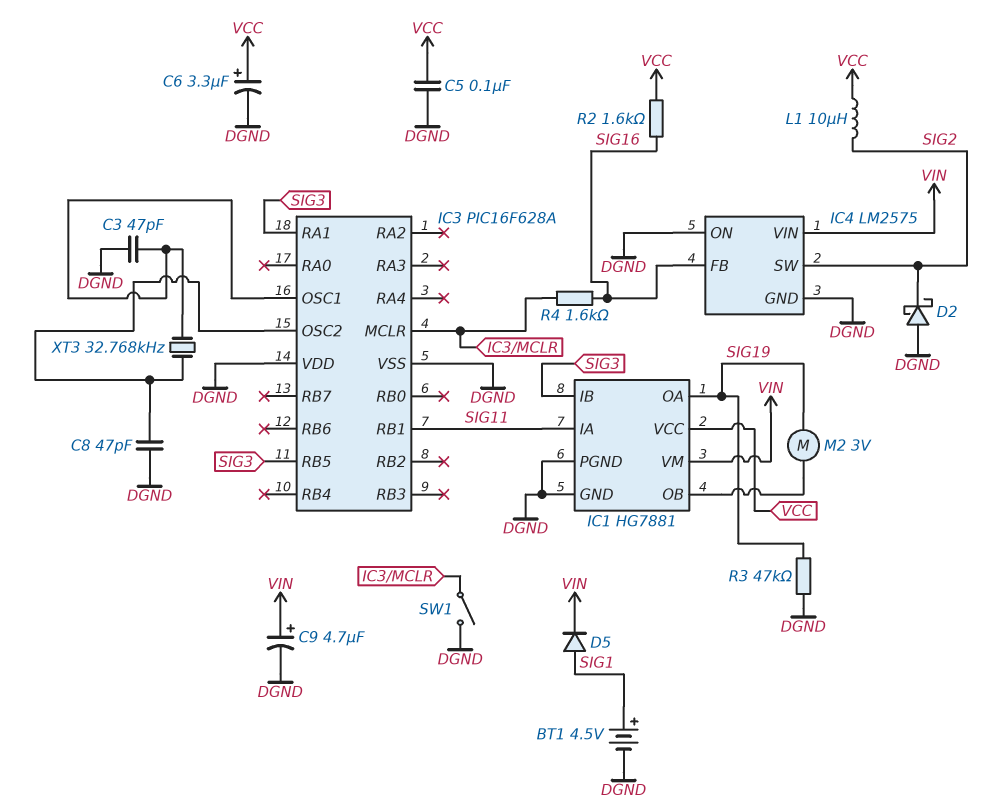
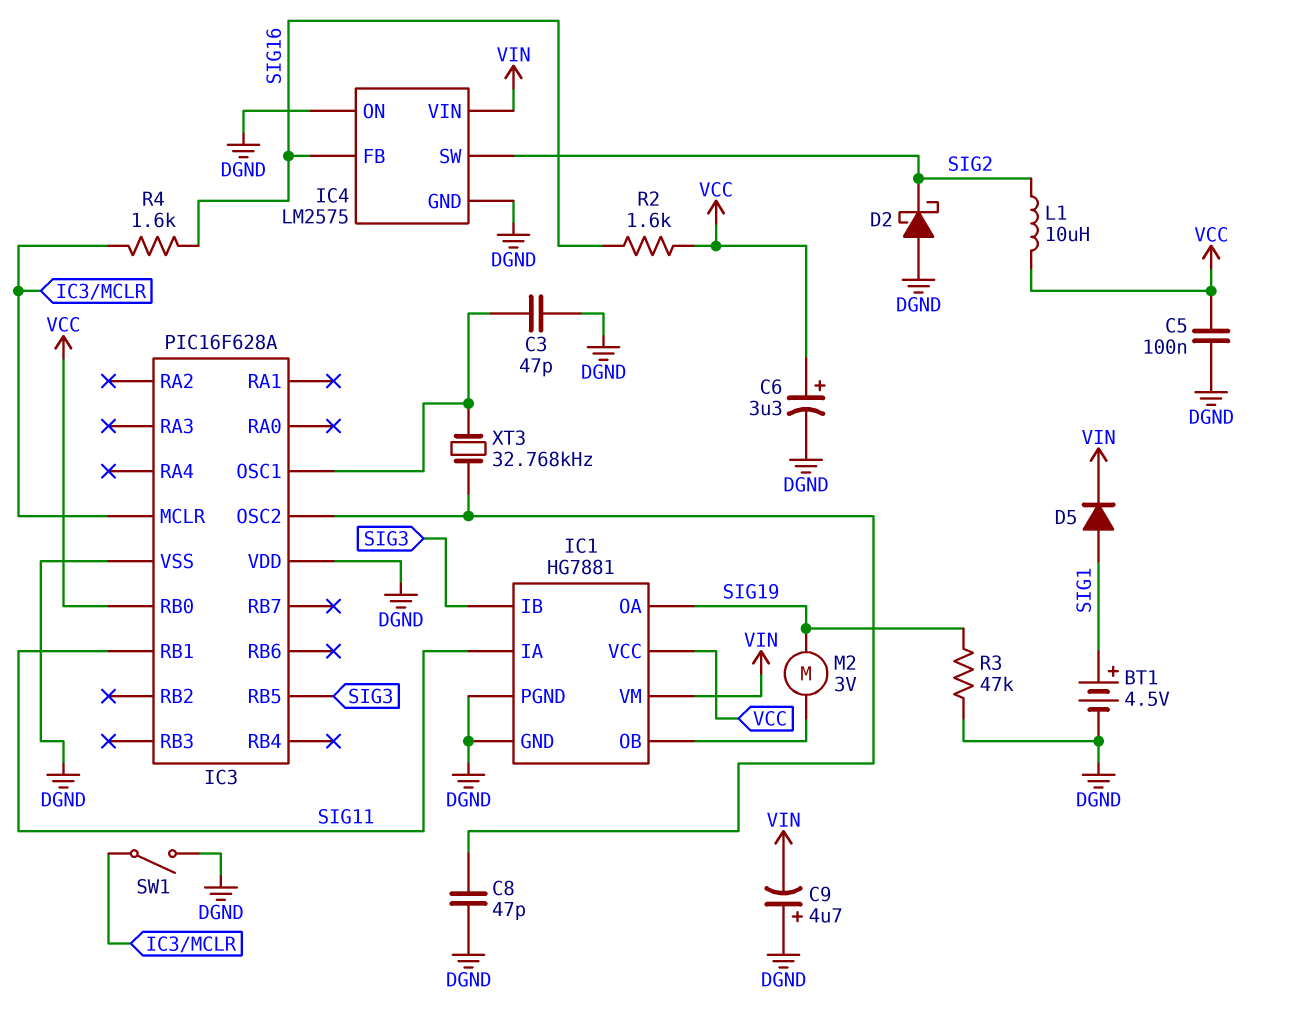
C9: 4.7uF (plus VIN, minus DGND) -> 4.7uF (plus DGND, minus VIN)
IC3 pin RA1: SIG3 -> none
IC3 pin RB0: none -> VCC

